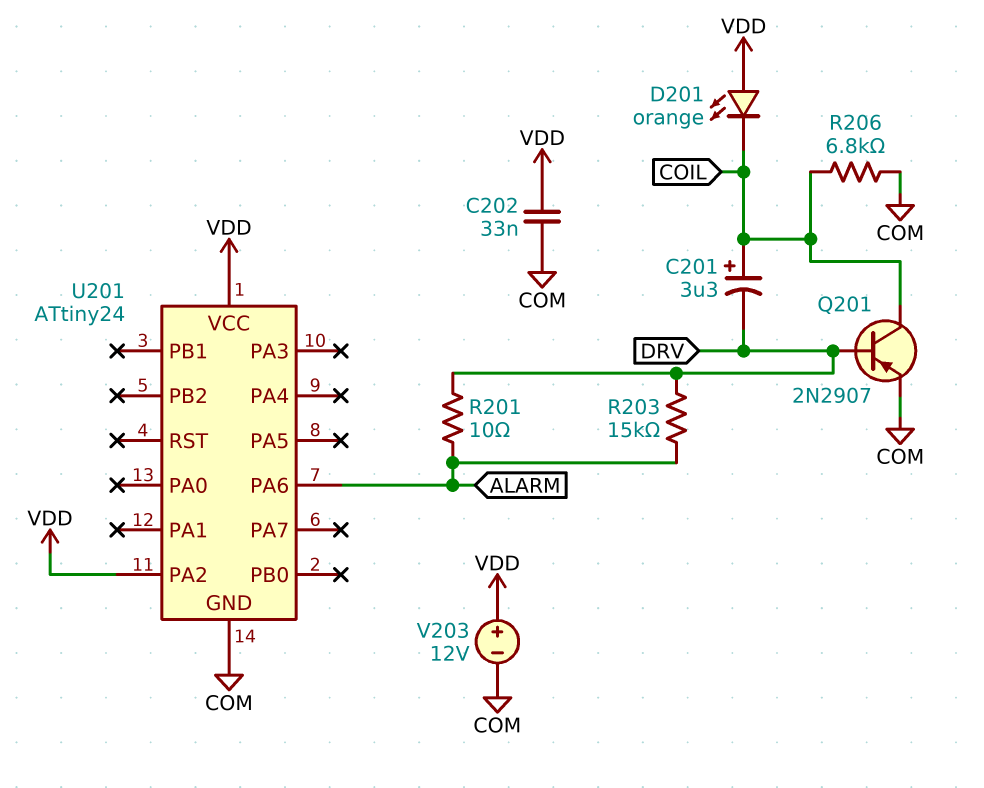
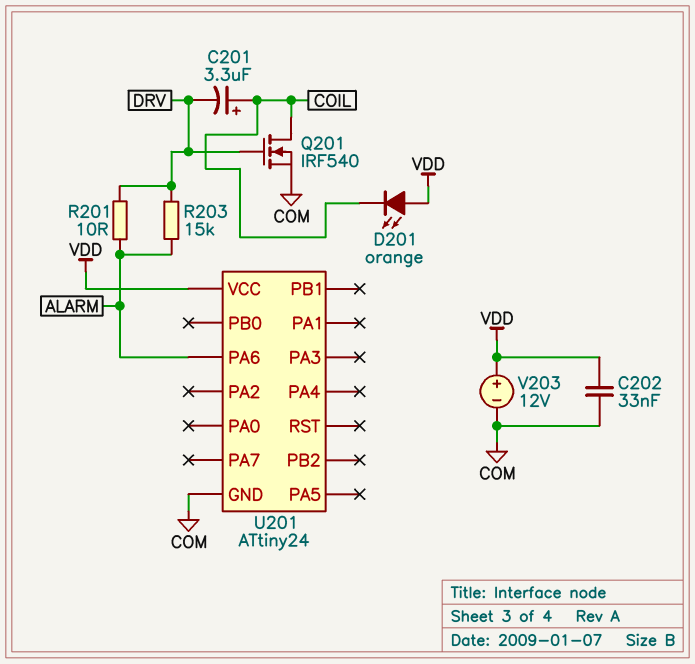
Q201: PNP 2N2907 (B DRV, C COIL, E COM) -> NMOS IRF540 (G DRV, D COIL, S COM)
R206: 6.8k (COIL, COM) -> none
U201 pin PA2: VDD -> none

